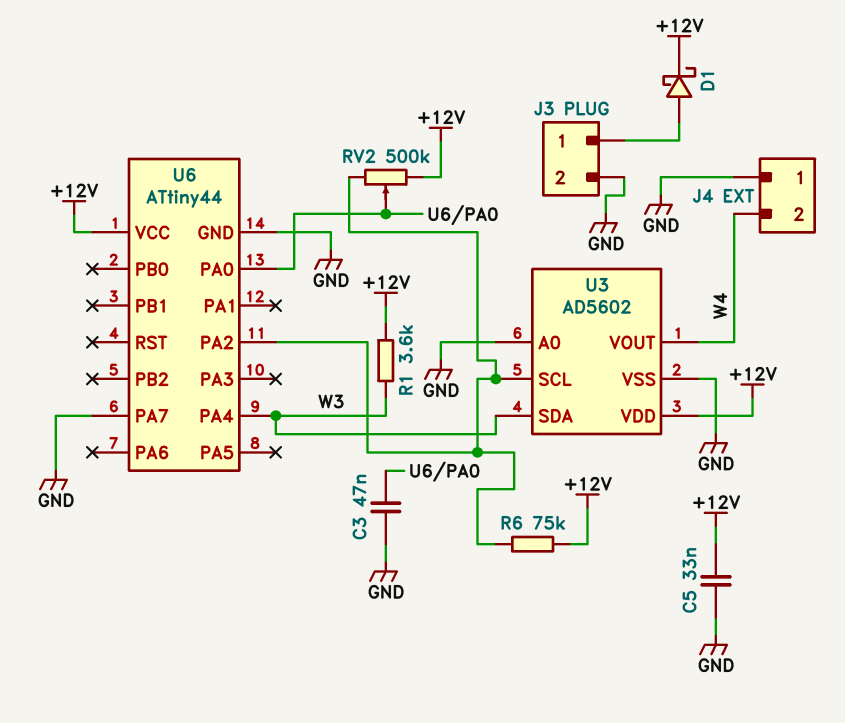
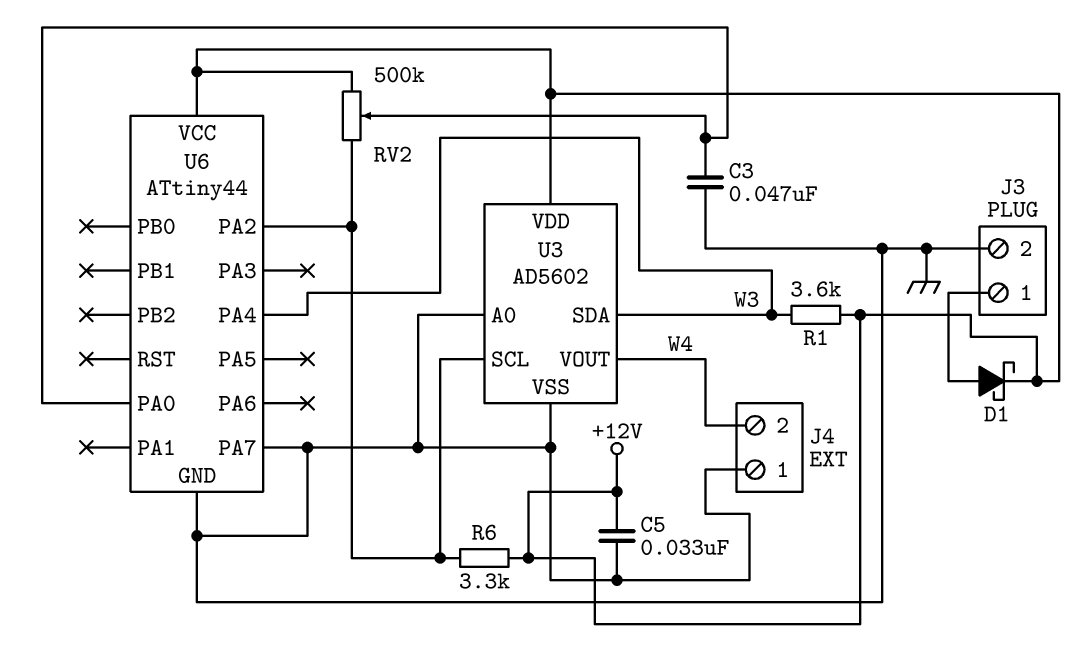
R6: 75k (+12V, U3/SCL) -> 3.3k (+12V, U3/SCL)

